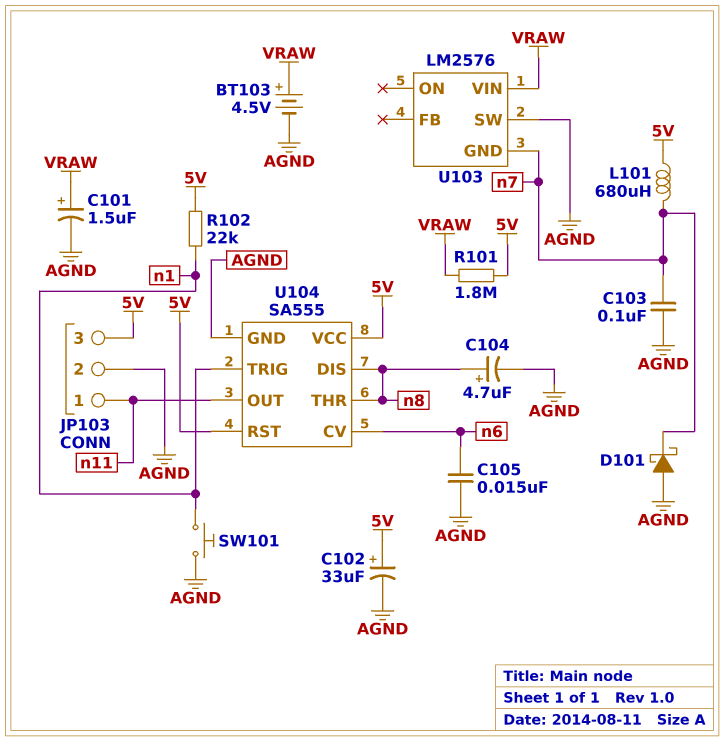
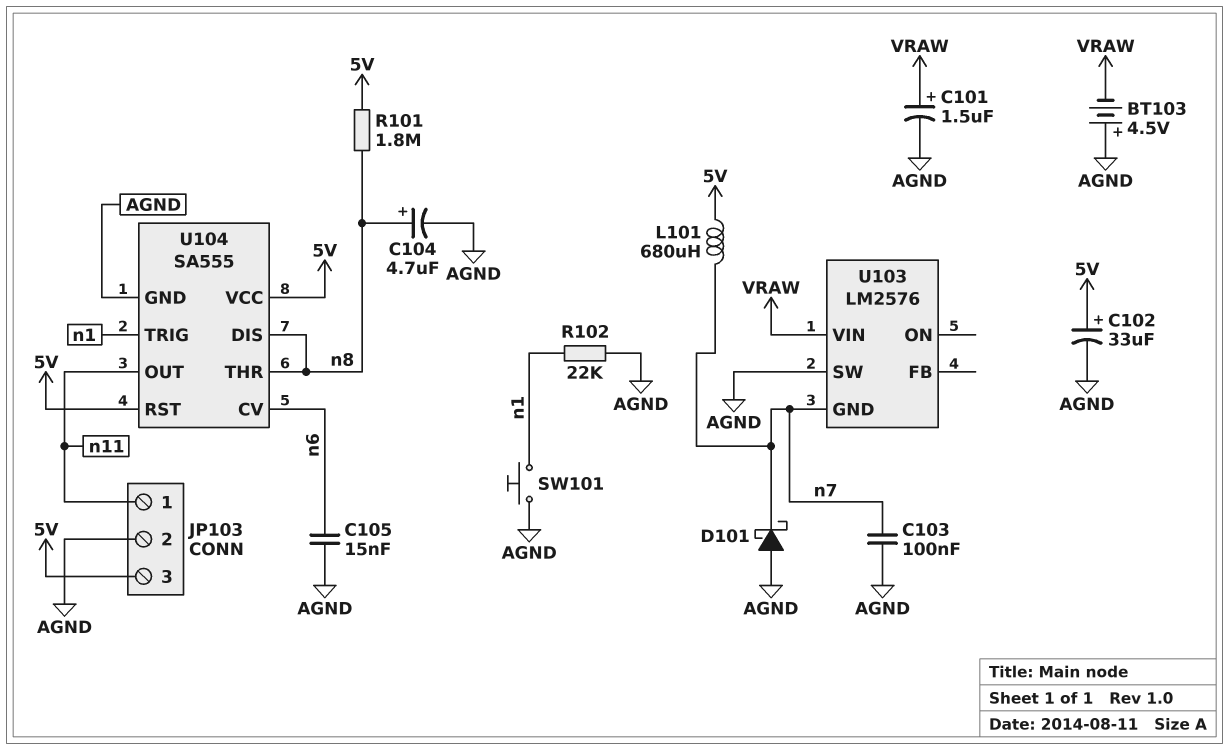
BT103: 4.5V (plus VRAW, minus AGND) -> 4.5V (plus AGND, minus VRAW)
R101: 1.8M (5V, VRAW) -> 1.8M (5V, n8)
R102: 22k (5V, n1) -> 22k (AGND, n1)

